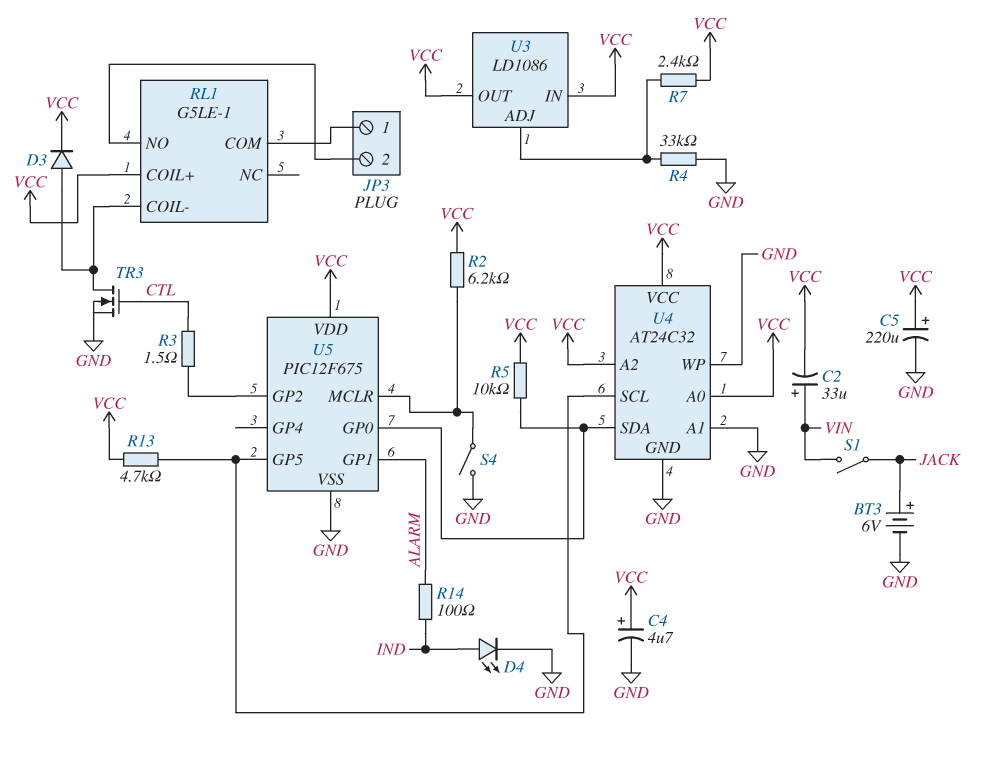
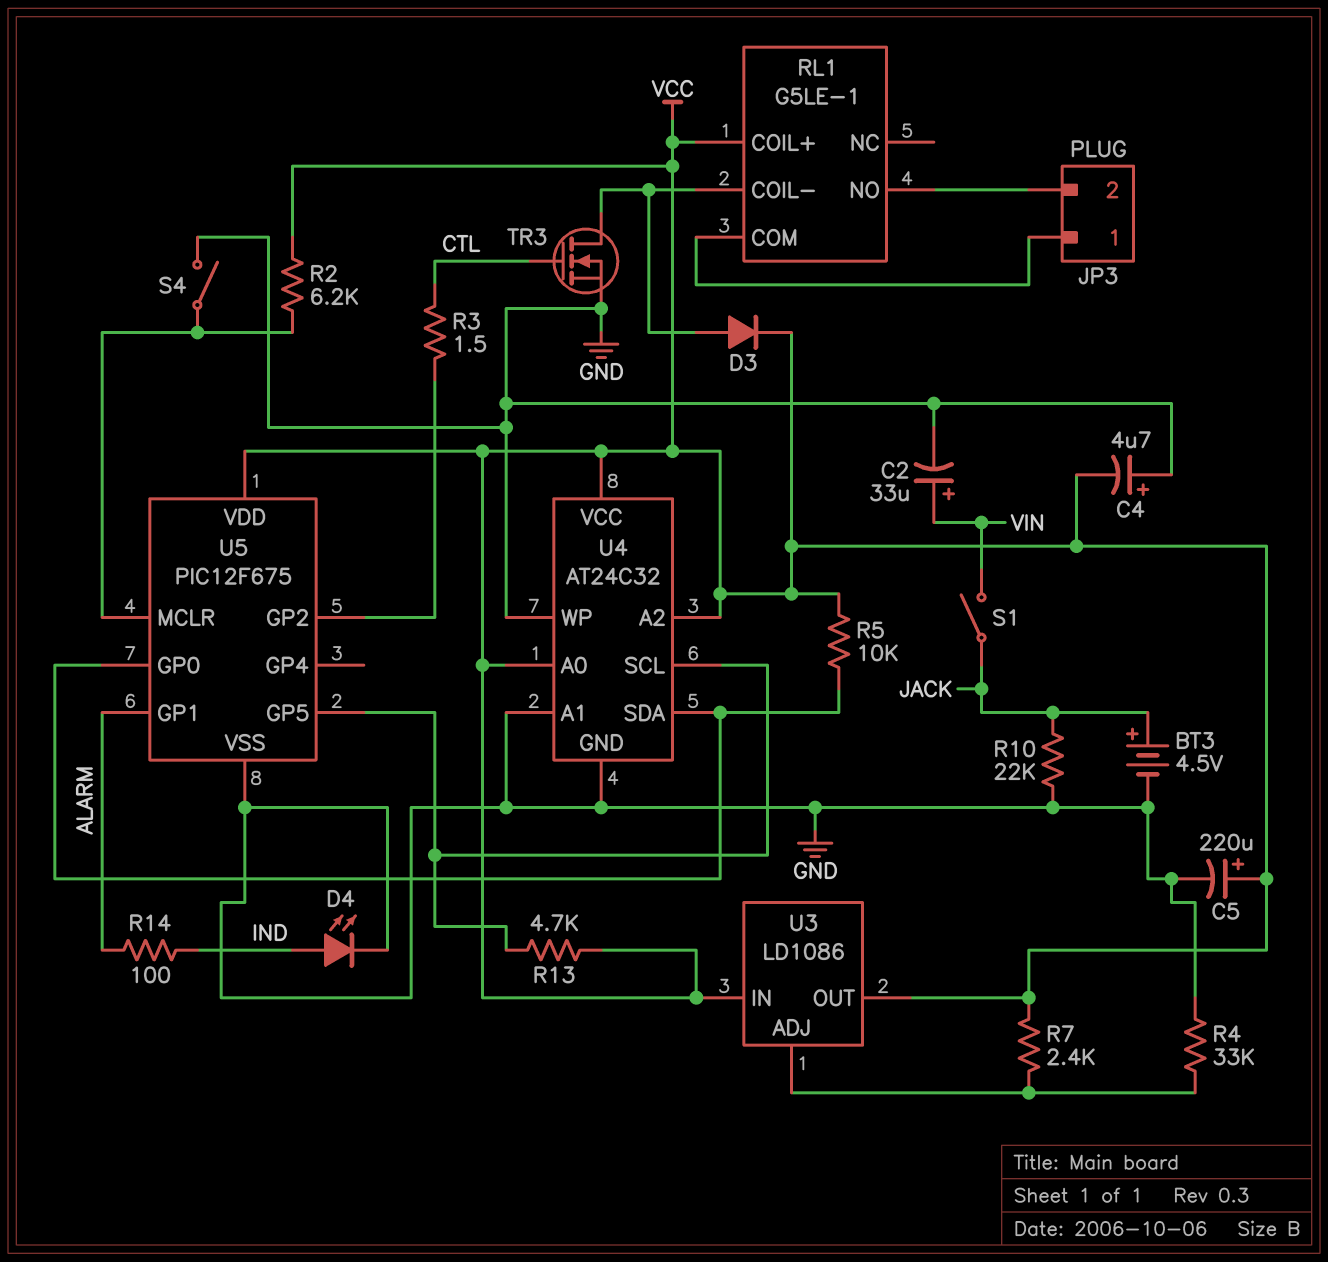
BT3: 6V (plus JACK, minus GND) -> 4.5V (plus JACK, minus GND)
C2: 33uF (plus VIN, minus VCC) -> 33uF (plus VIN, minus GND)
C4: 4.7uF (plus VCC, minus GND) -> 4.7uF (plus GND, minus VCC)
R10: none -> 22k (GND, JACK)

